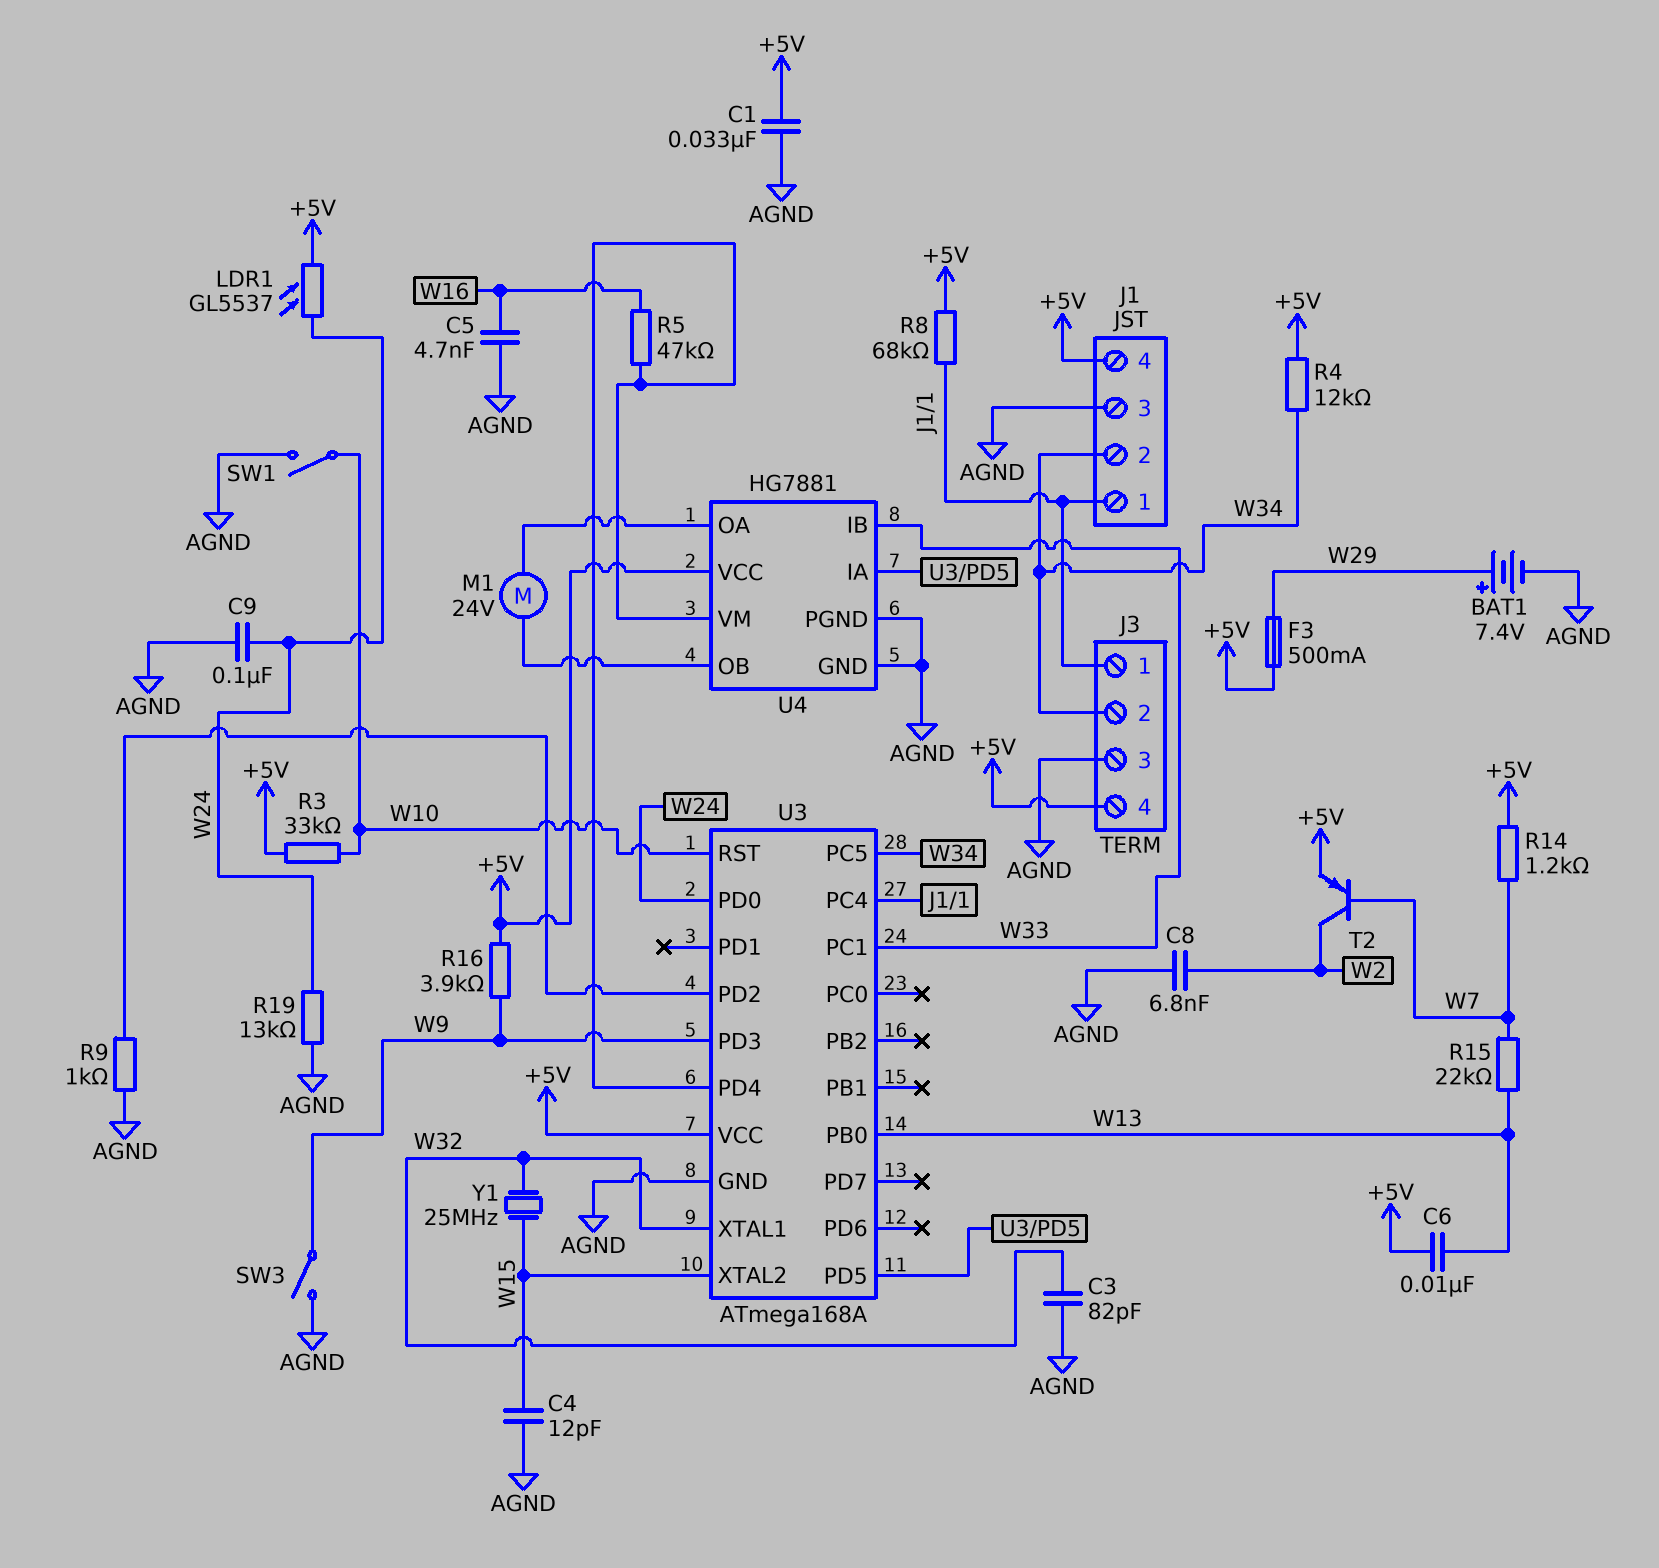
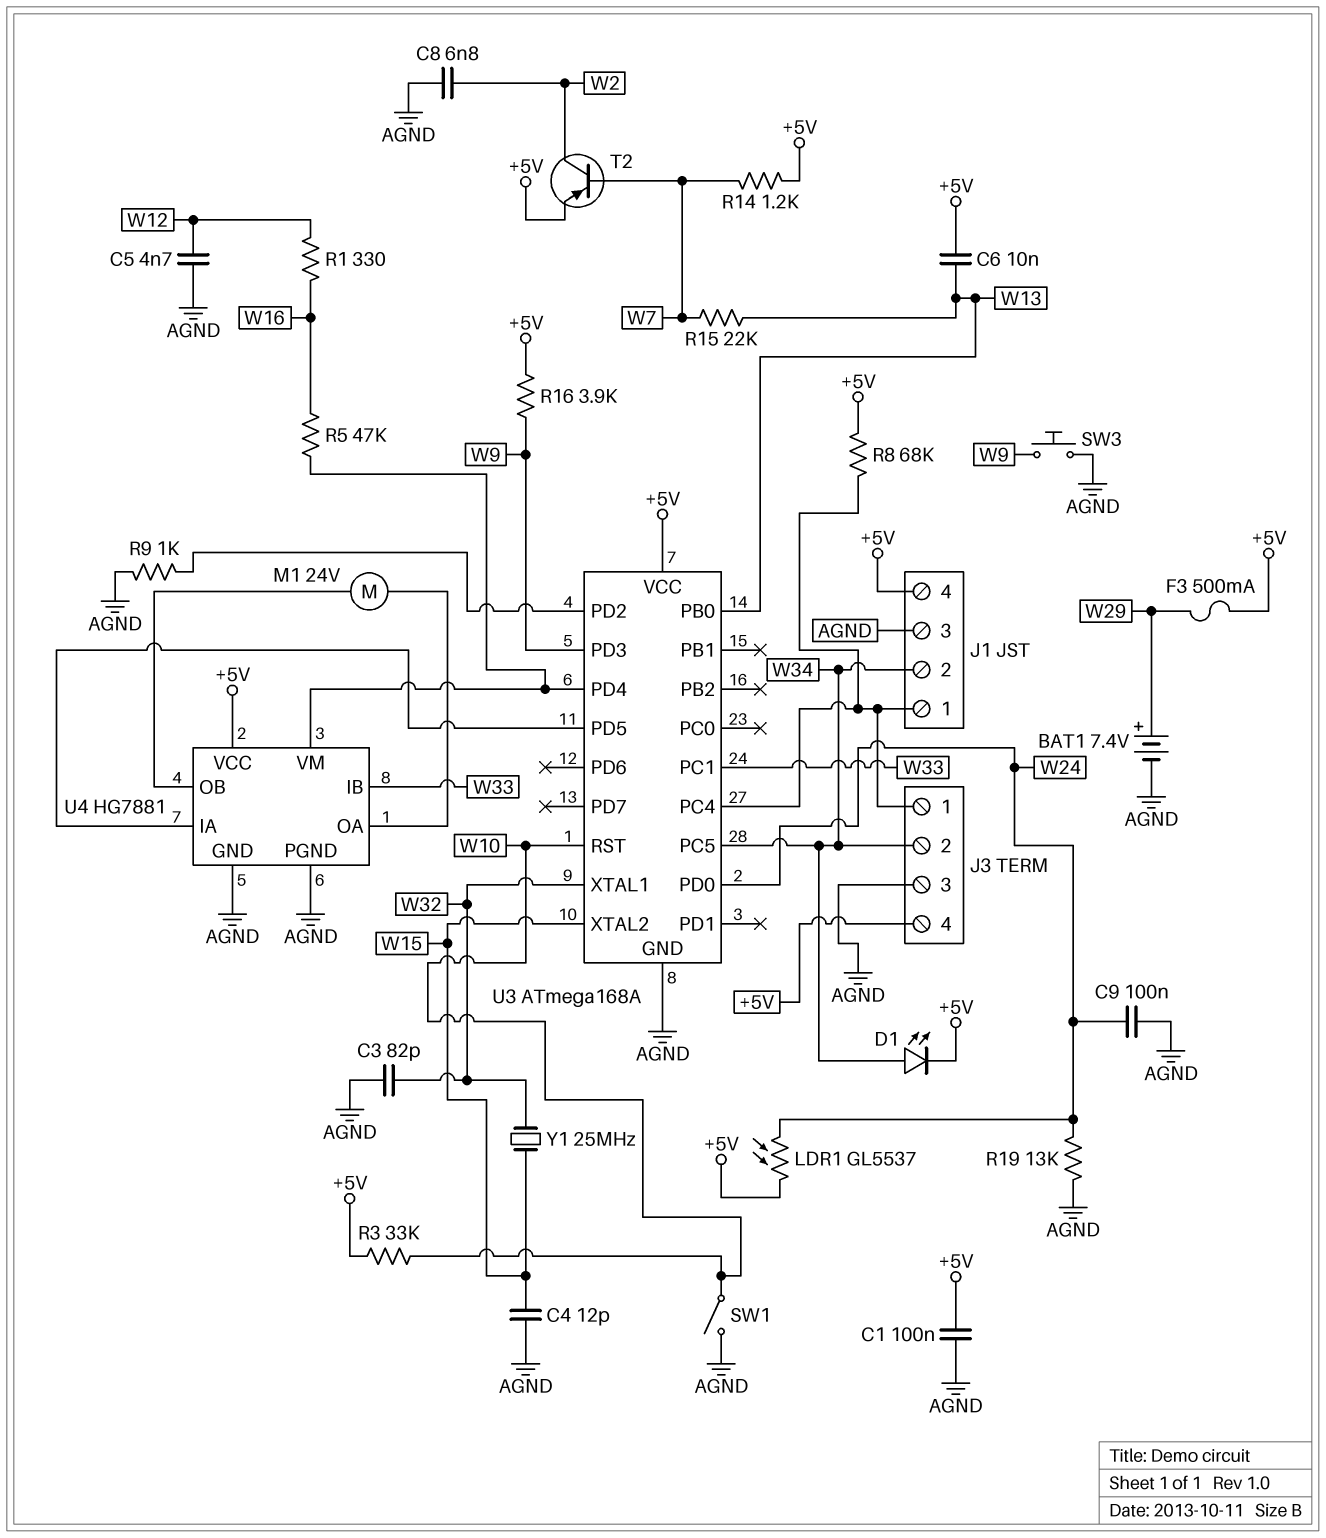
C1: 33nF (+5V, AGND) -> 100nF (+5V, AGND)
C5: 4.7nF (AGND, W16) -> 4.7nF (AGND, W12)
D1: none -> LED (A W34, K +5V)
R1: none -> 330 (W12, W16)
R4: 12k (+5V, W34) -> none
SW3: switch (AGND, W9) -> button (AGND, W9)

